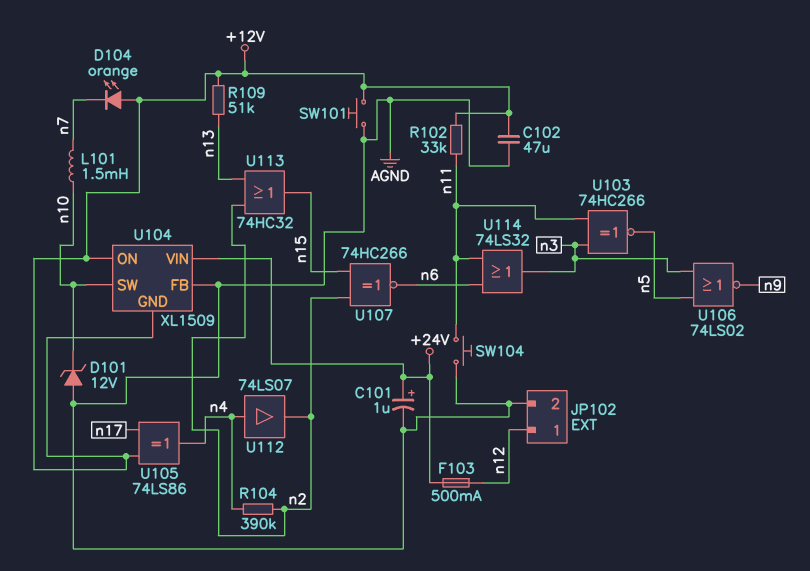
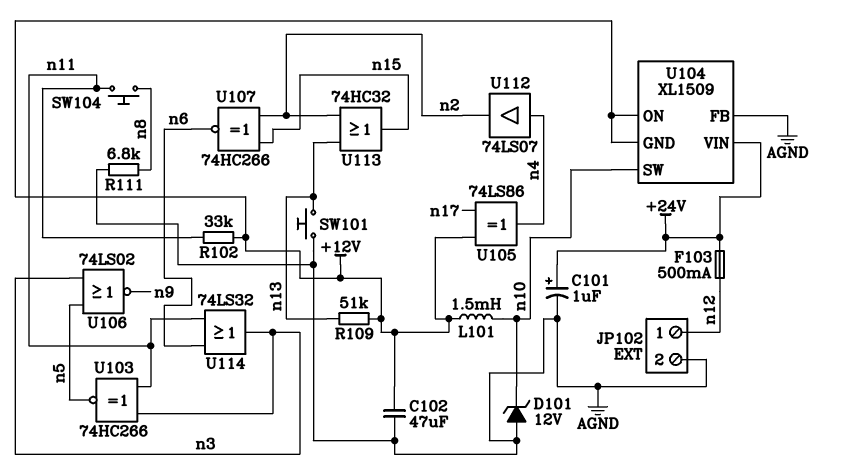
D104: LED orange (A +12V, K n7) -> none
L101: 1.5mH (n7, n10) -> 1.5mH (+12V, n10)
R104: 390k (n2, n4) -> none
R111: none -> 6.8k (AGND, n8)
SW101: button (+12V, AGND) -> button (AGND, n13)
SW104: button (AGND, n11) -> button (n8, n11)

